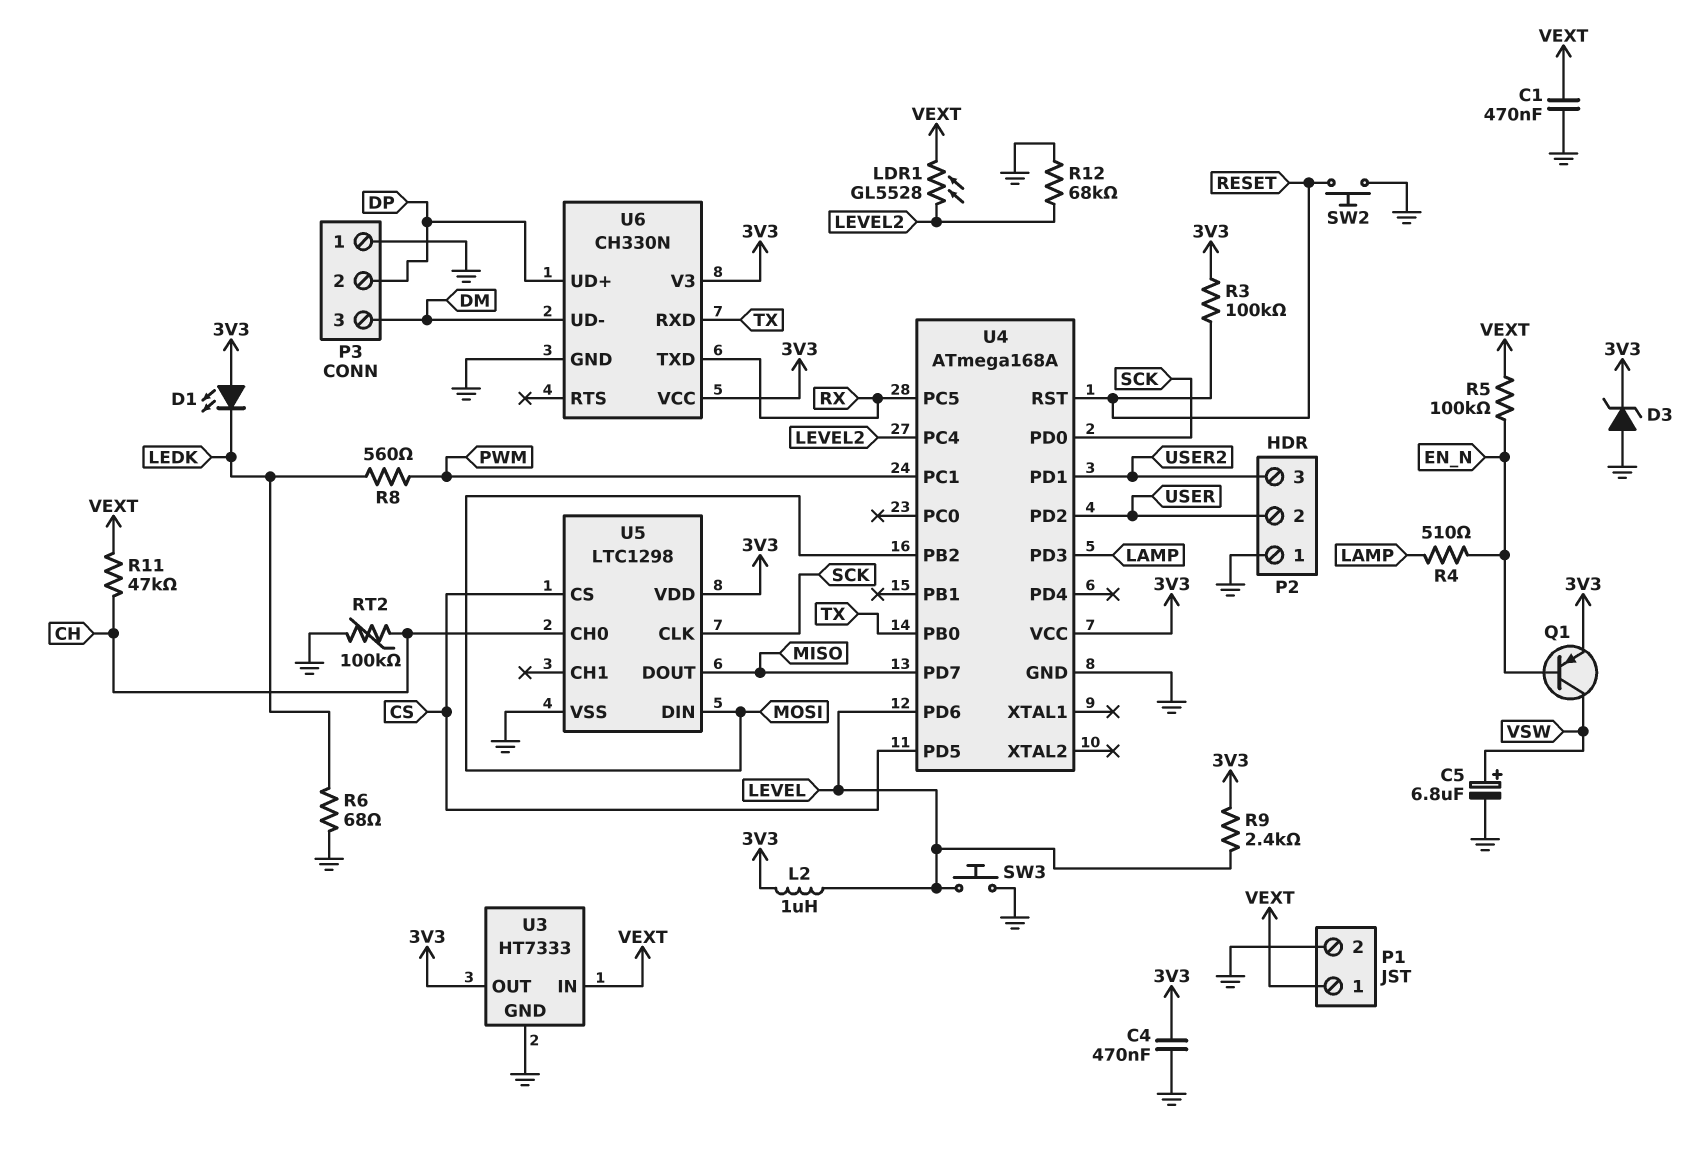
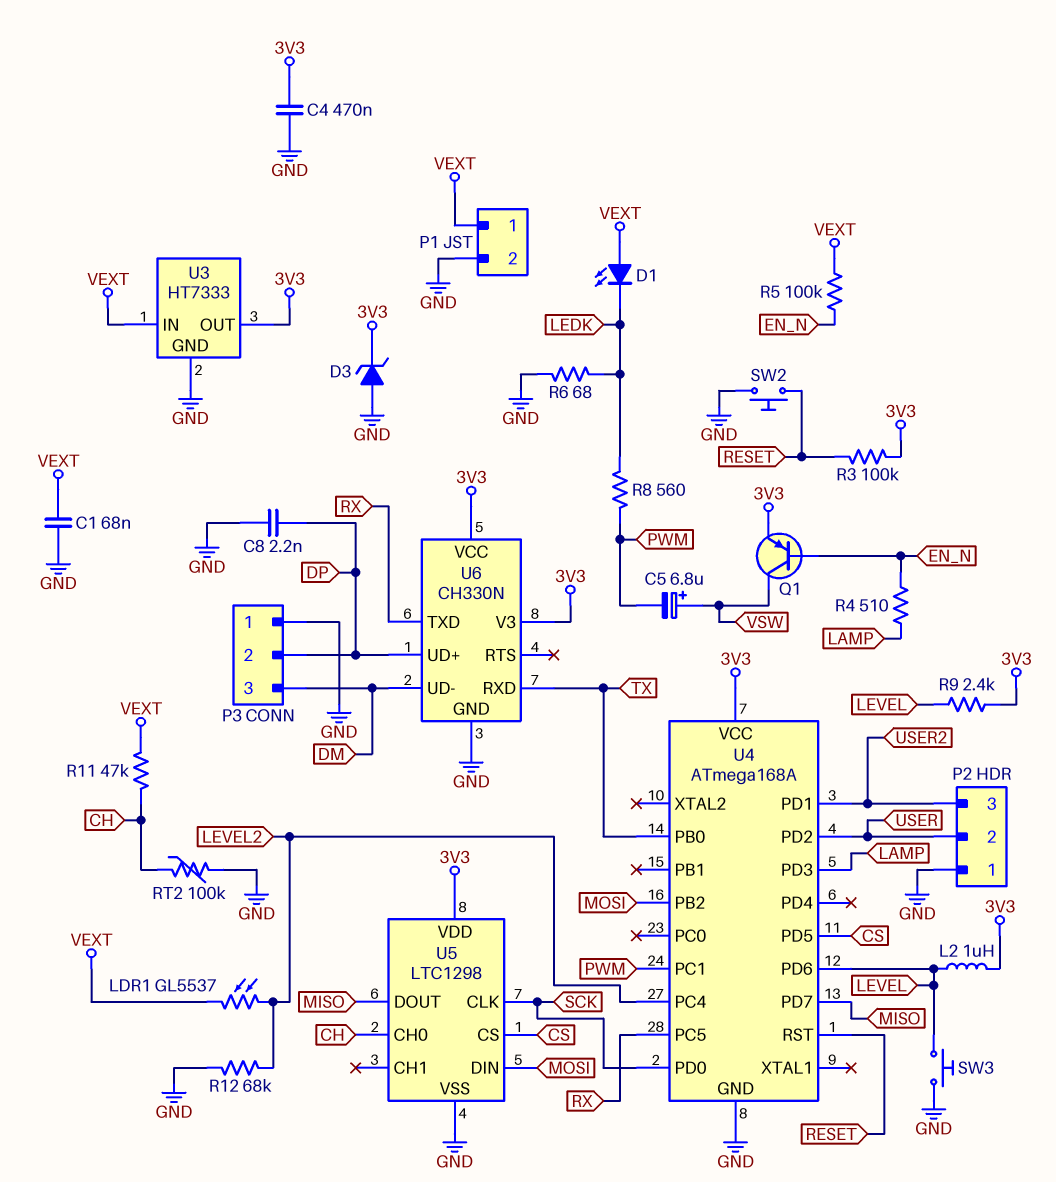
C1: 470nF (GND, VEXT) -> 68nF (GND, VEXT)
C5: 6.8uF (plus VSW, minus GND) -> 6.8uF (plus VSW, minus PWM)
C8: none -> 2.2nF (DP, GND)
D1: LED (A 3V3, K LEDK) -> LED (A VEXT, K LEDK)
LDR1: GL5528 (LEVEL2, VEXT) -> GL5537 (LEVEL2, VEXT)

